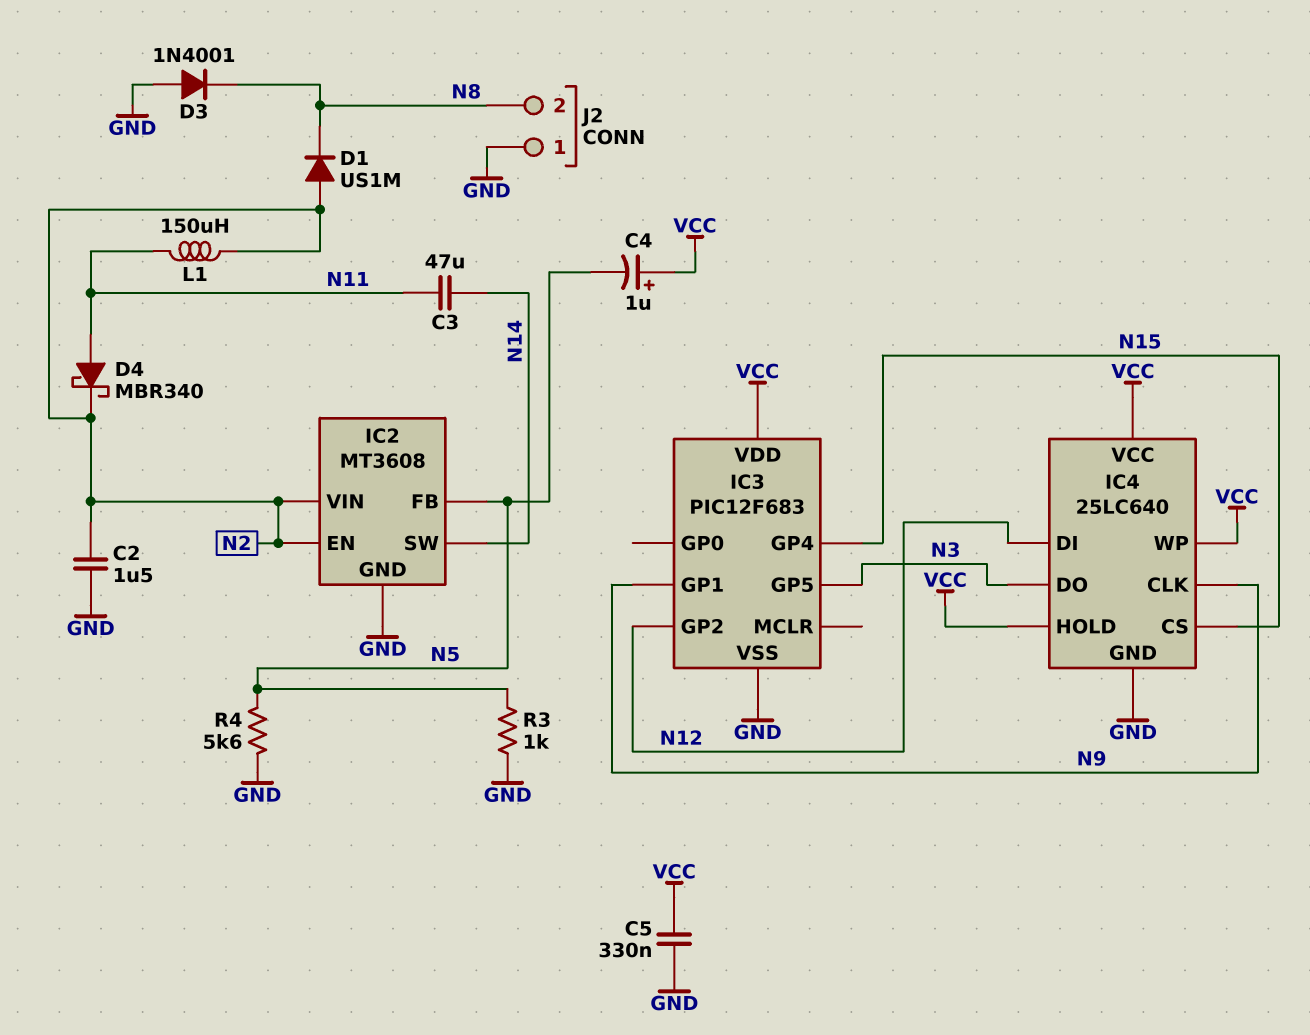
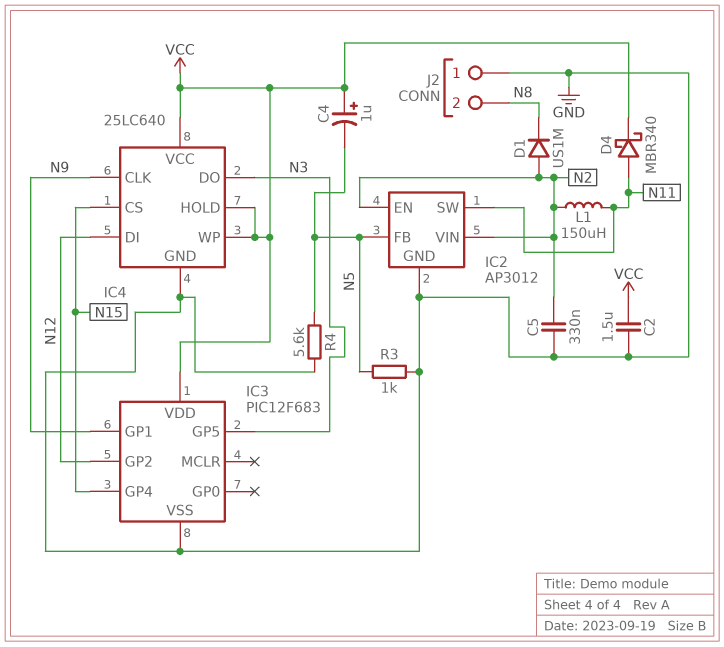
C2: 1.5uF (GND, N2) -> 1.5uF (GND, VCC)
C3: 47uF (N11, N14) -> none
C5: 330nF (GND, VCC) -> 330nF (GND, N2)
D3: diode 1N4001 (A GND, K N8) -> none
D4: schottky MBR340 (A N11, K N2) -> schottky MBR340 (A N11, K VCC)
IC2: MT3608 -> AP3012
IC2 pin SW: N14 -> N11

